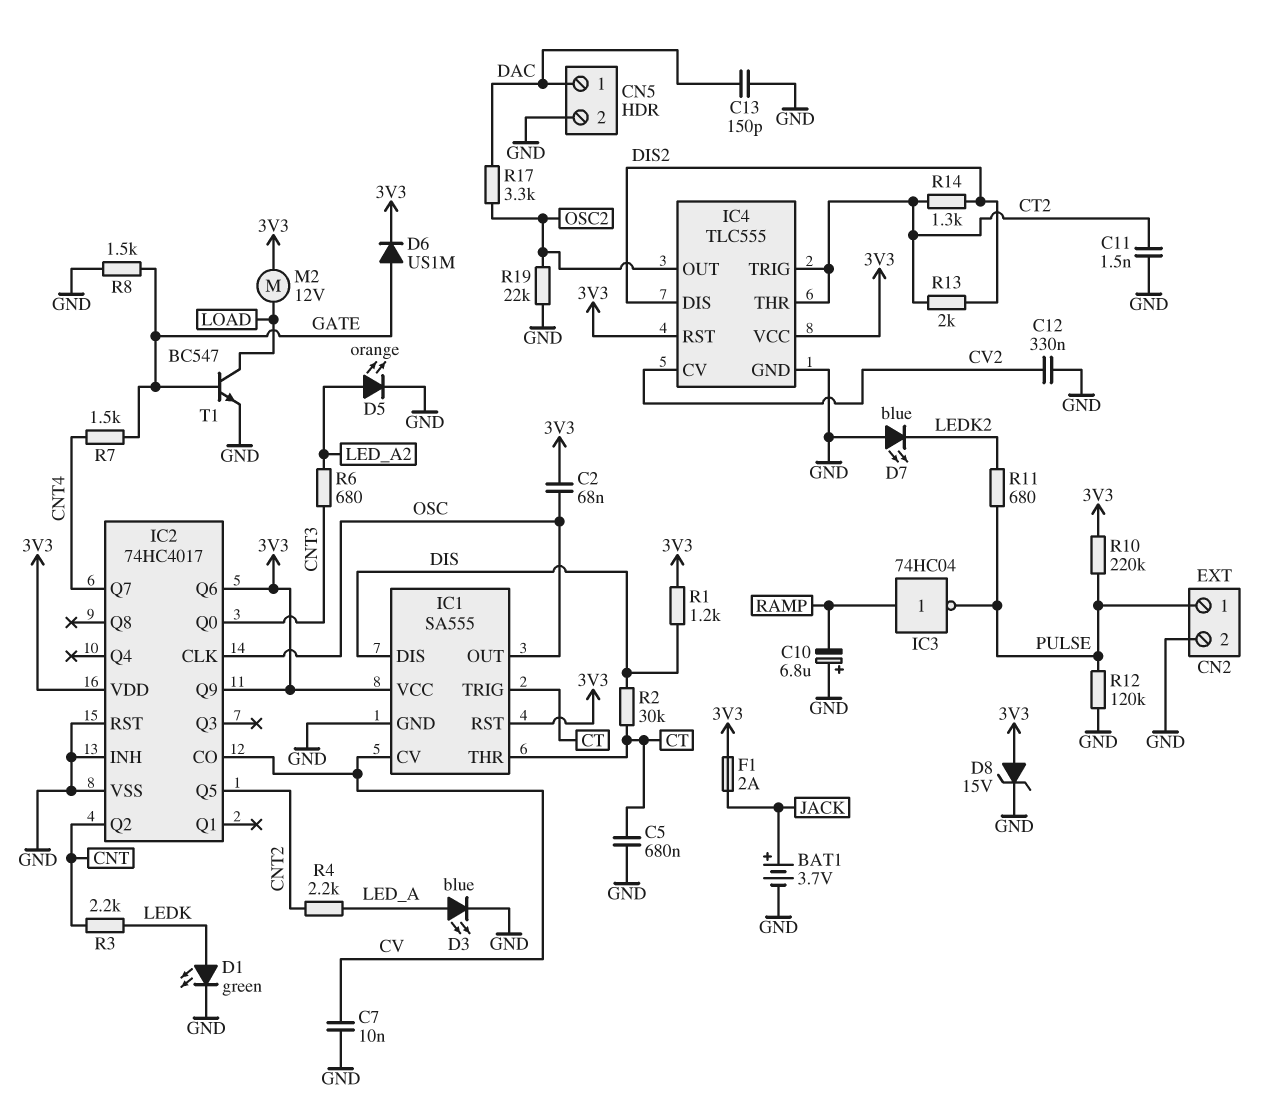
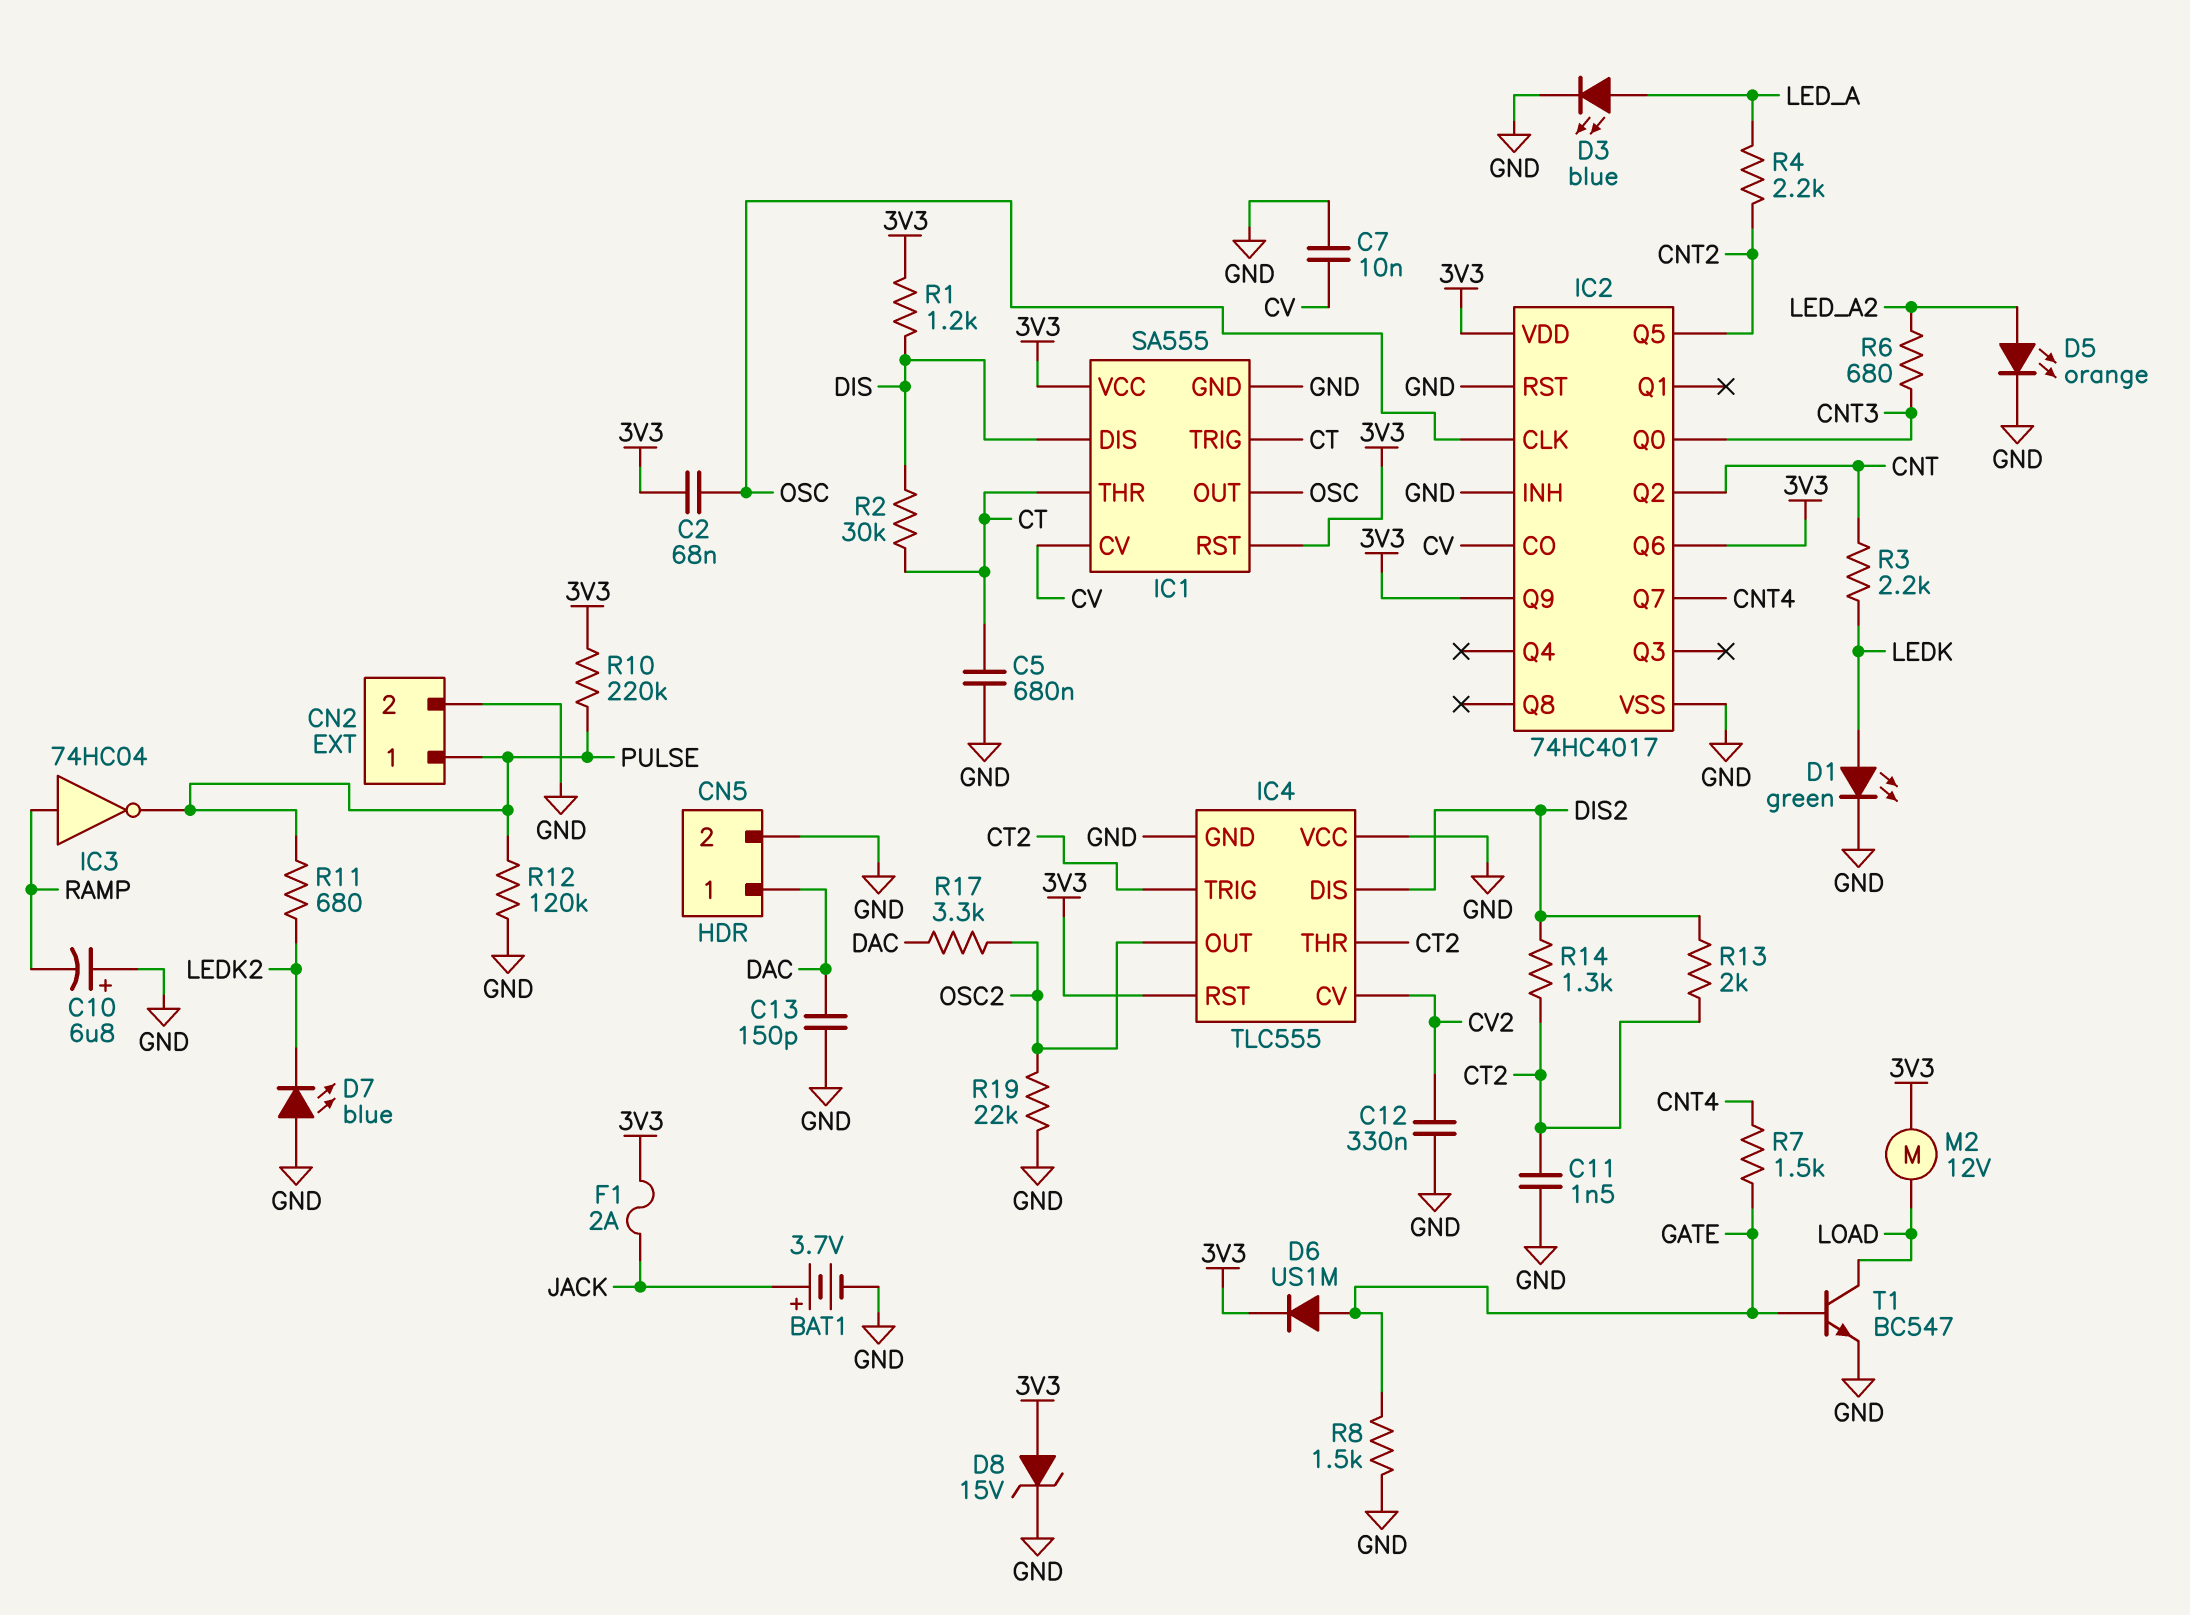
IC4 pin VCC: 3V3 -> GND

